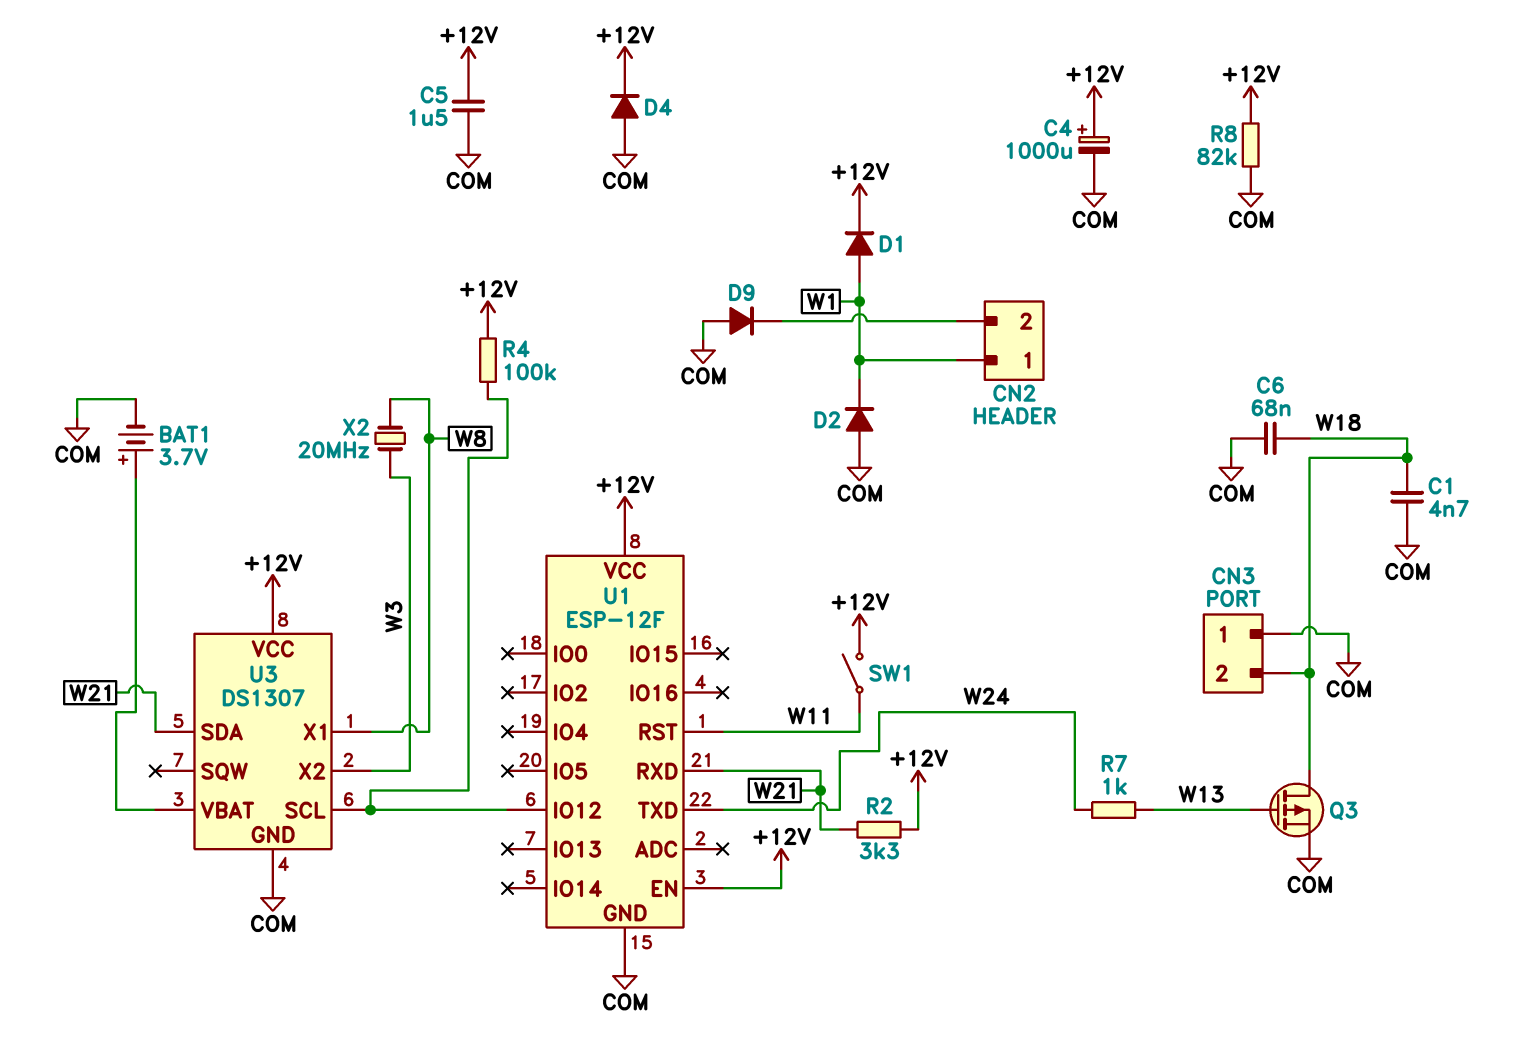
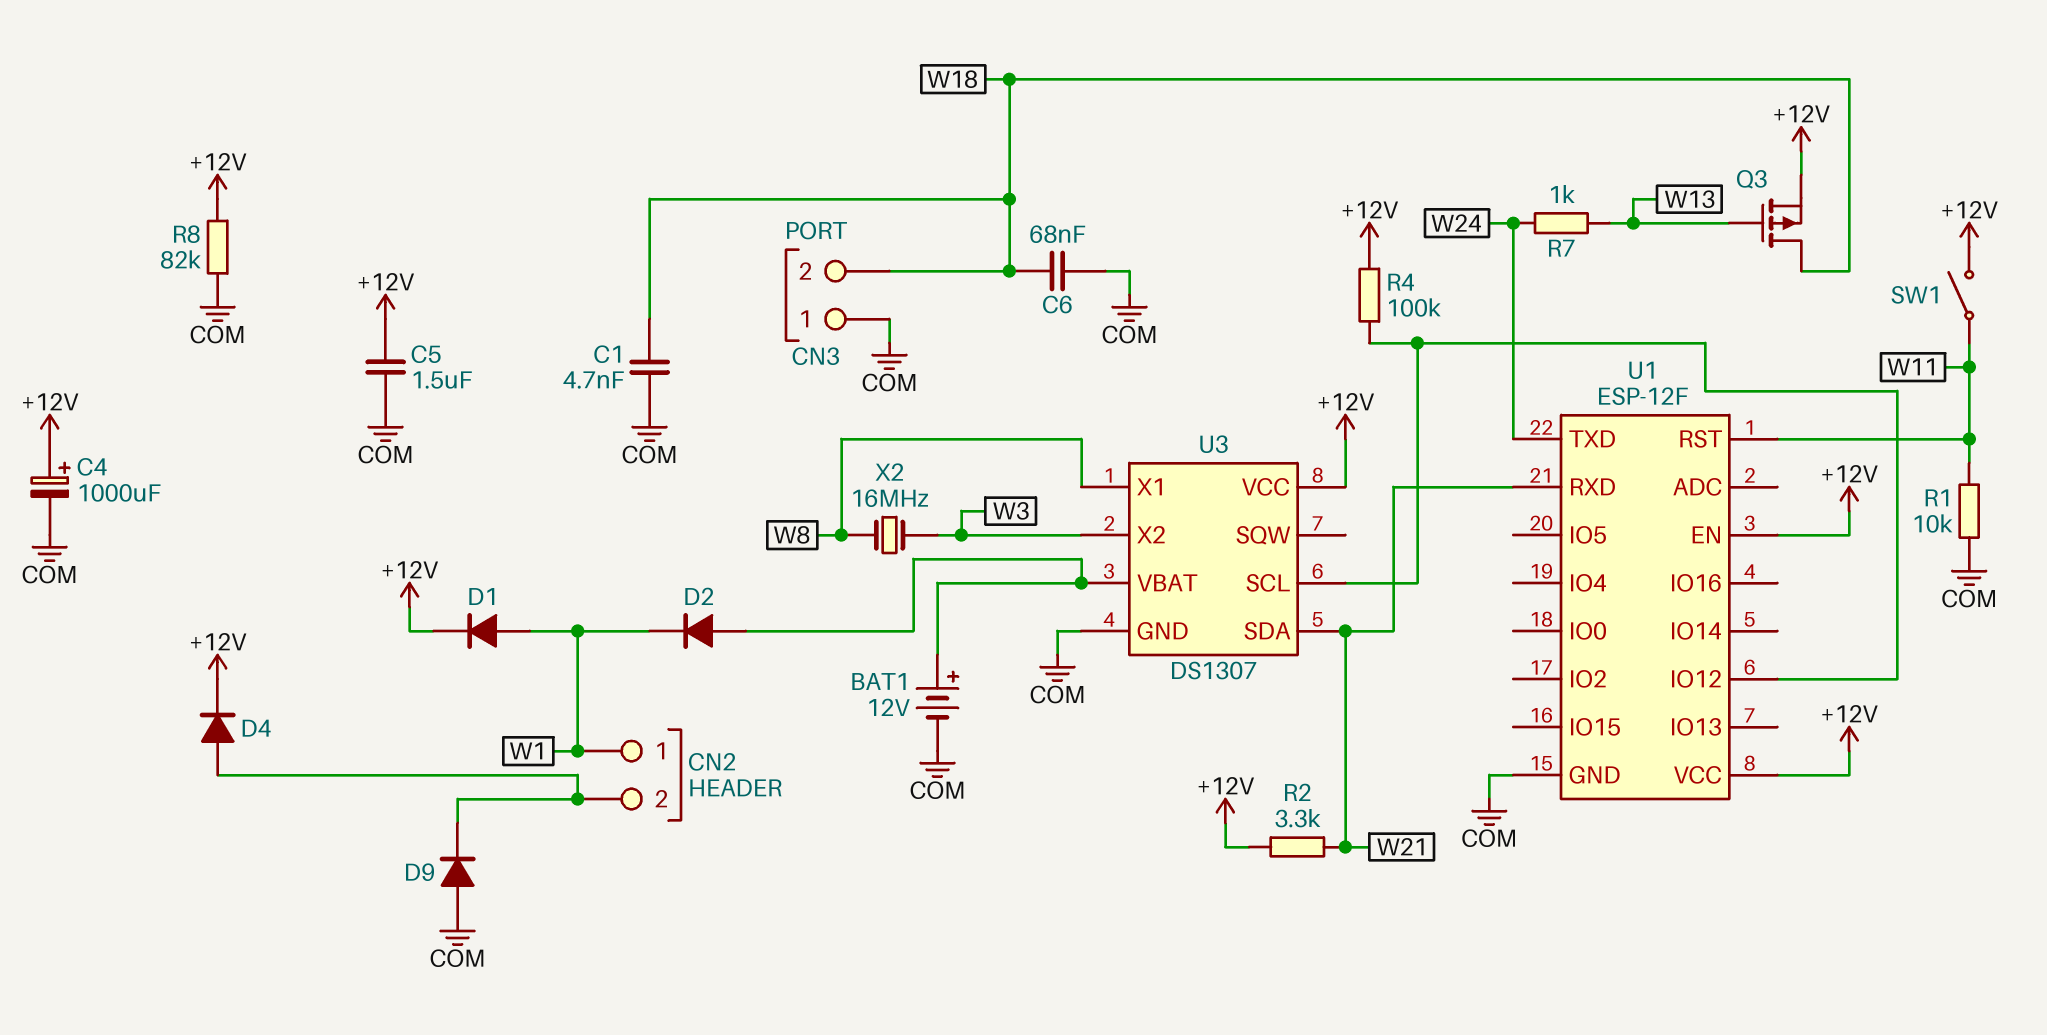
BAT1: 3.7V (plus U3/VBAT, minus COM) -> 12V (plus U3/VBAT, minus COM)
D2: diode (A COM, K W1) -> diode (A U3/VBAT, K W1)
D4: diode (A COM, K +12V) -> diode (A CN2/2, K +12V)
Q3: PMOS (G W13, D W18, S COM) -> PMOS (G W13, D W18, S +12V)
R1: none -> 10k (COM, W11)
X2: 20MHz (W3, W8) -> 16MHz (W3, W8)

